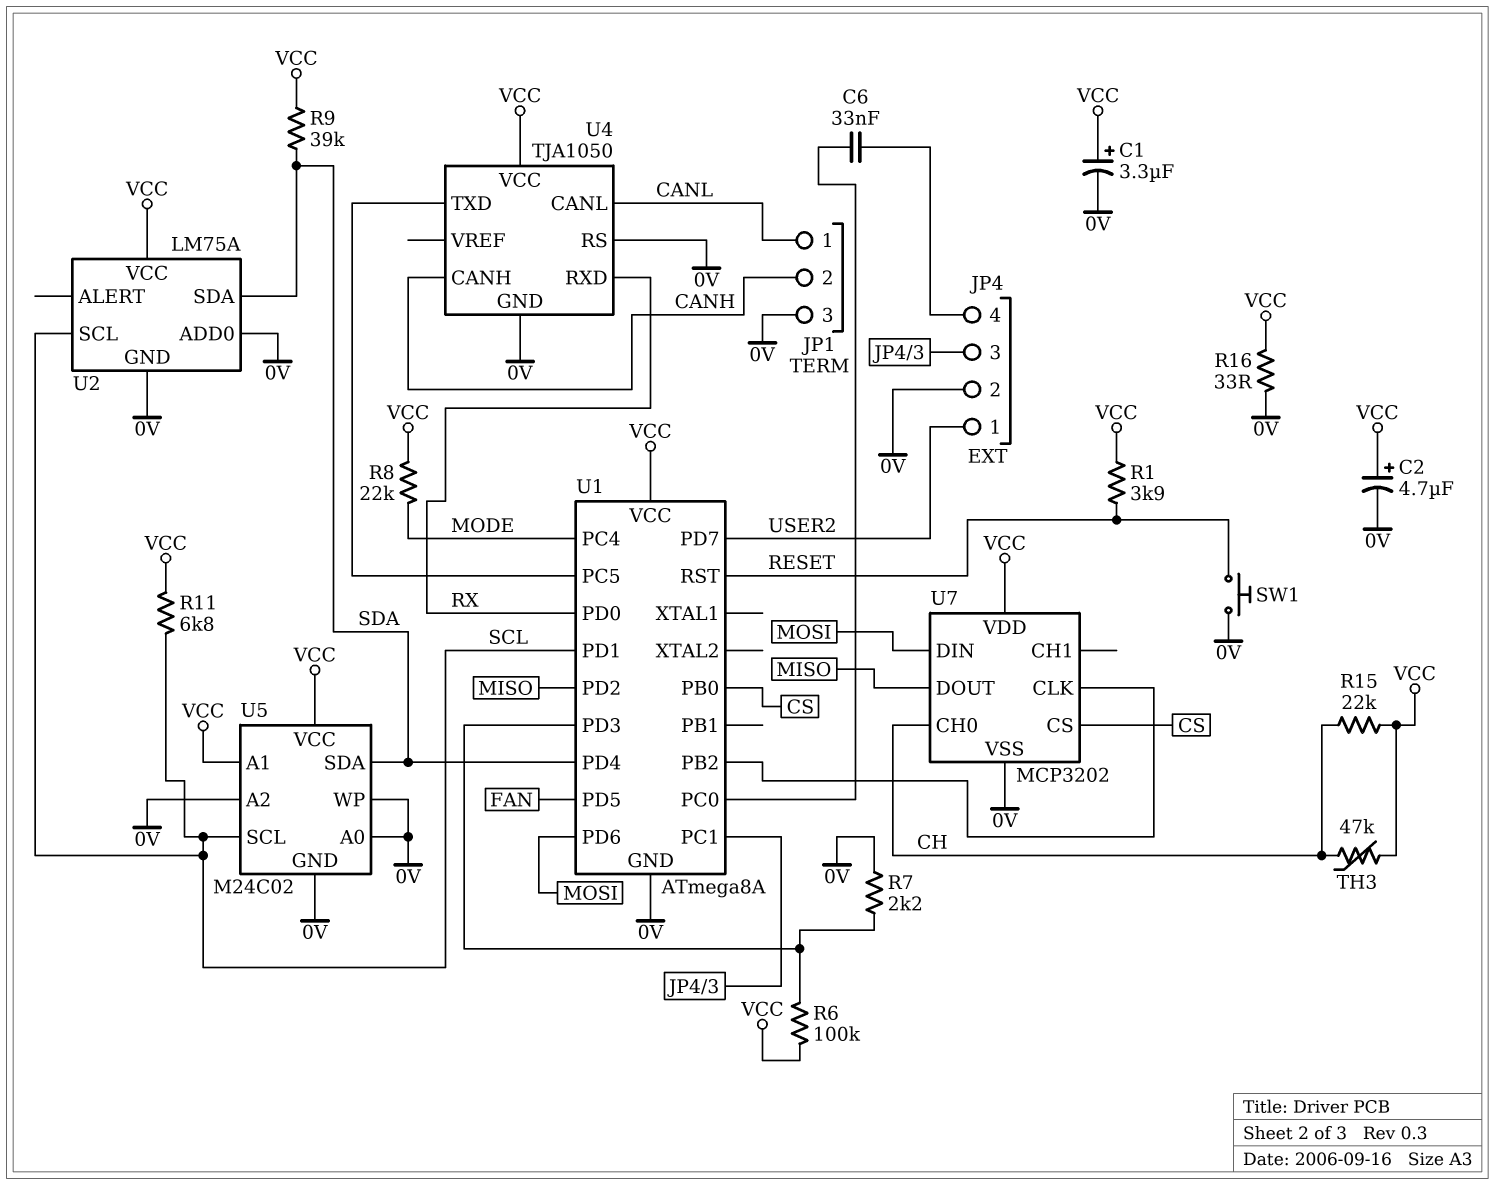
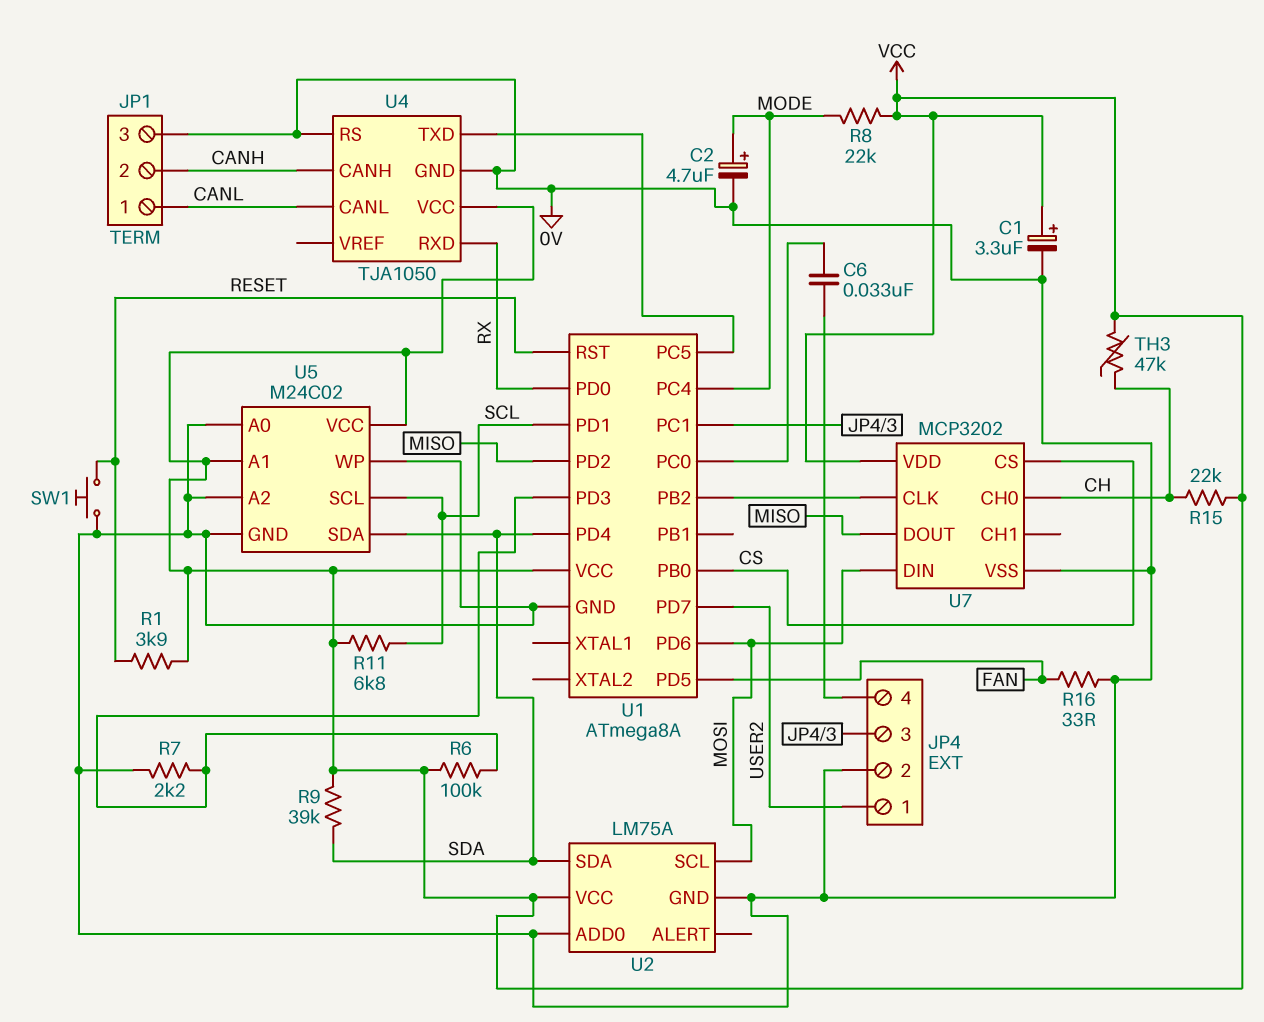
C2: 4.7uF (plus VCC, minus 0V) -> 4.7uF (plus MODE, minus 0V)
R16: 33 (0V, VCC) -> 33 (0V, FAN)
U2 pin SCL: SCL -> MOSI

